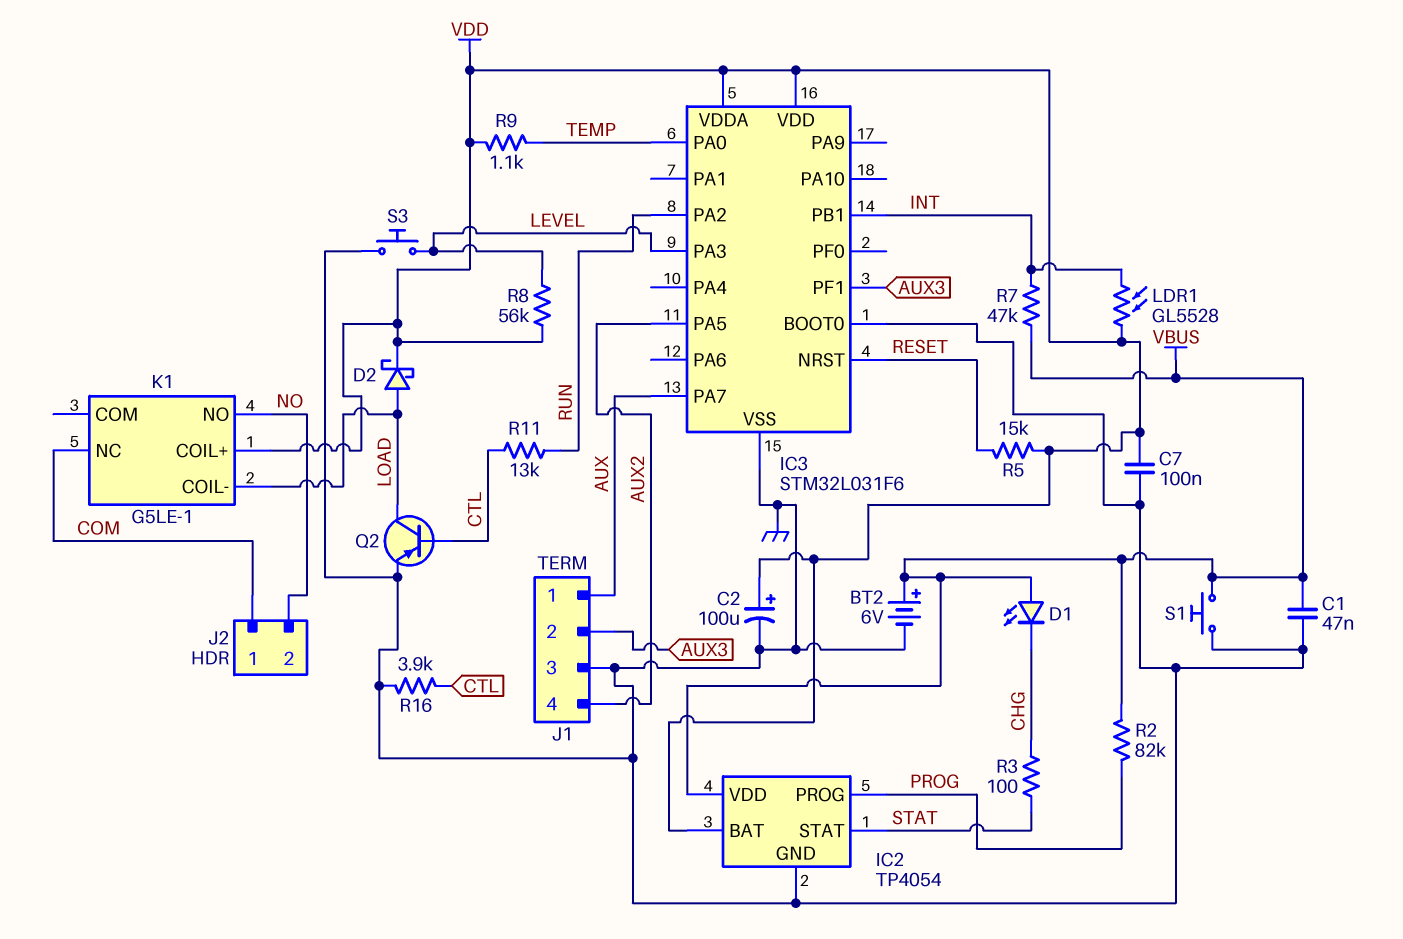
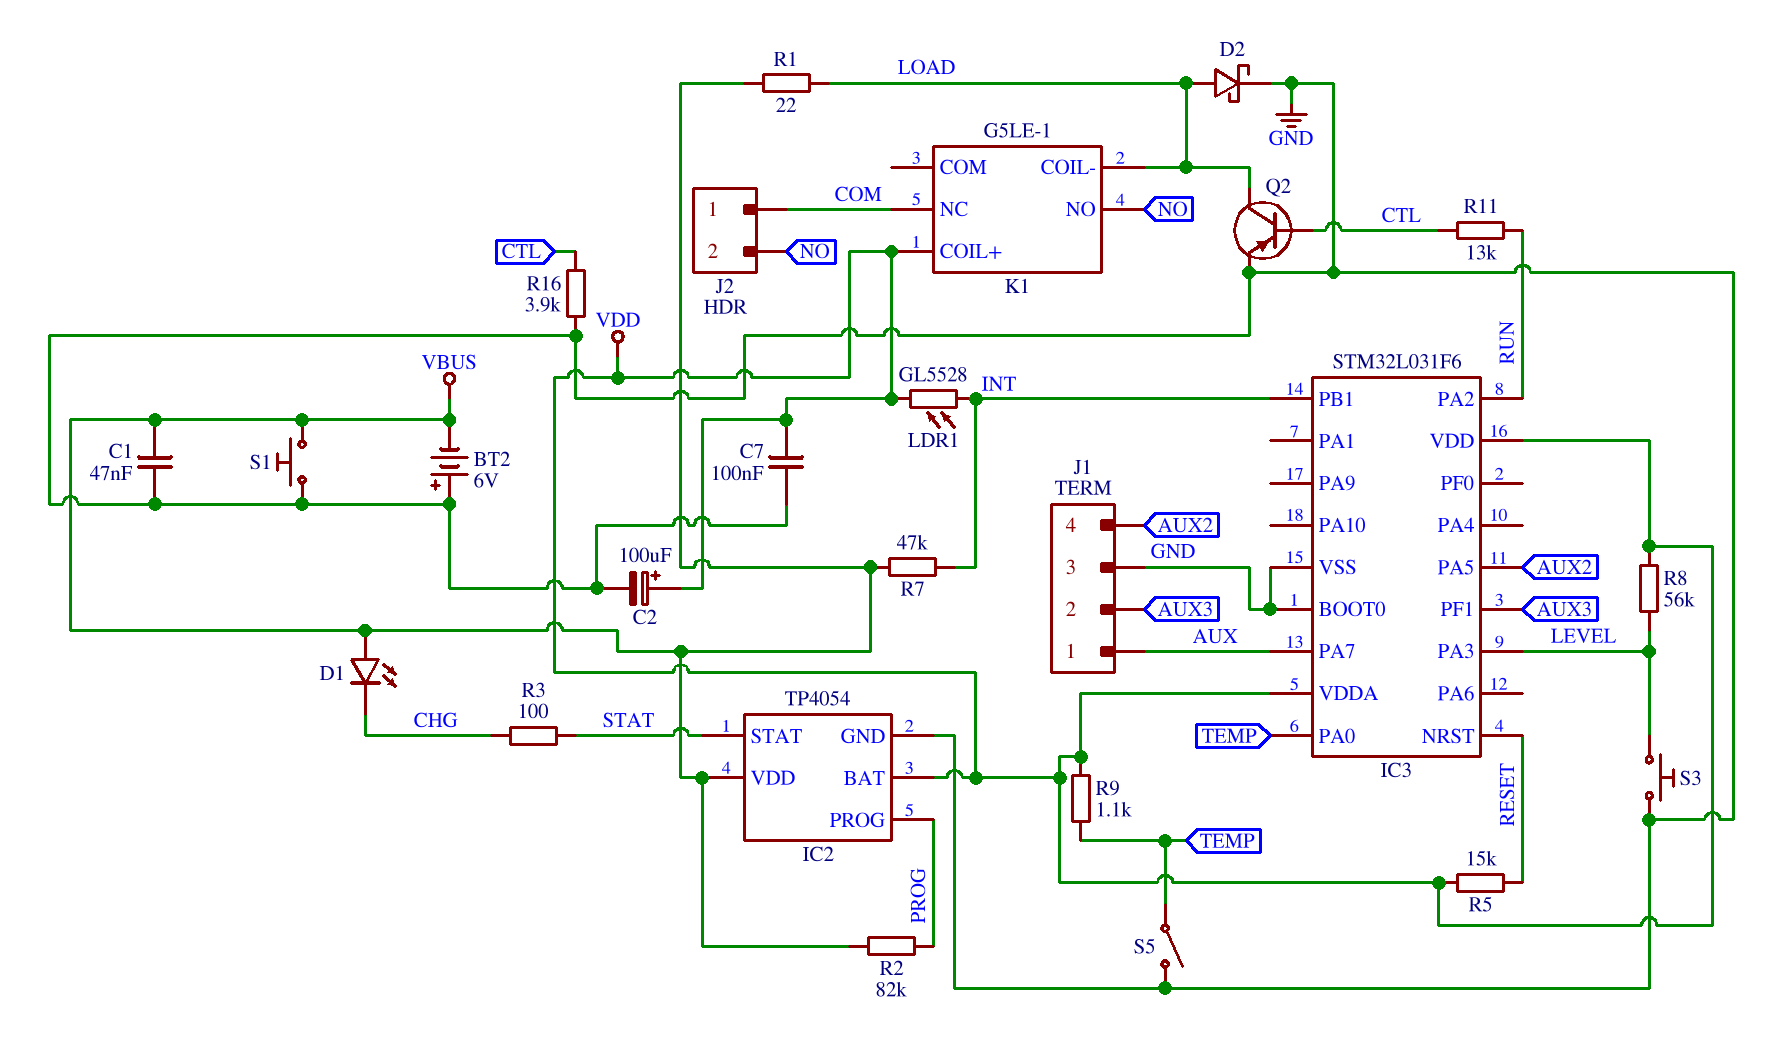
BT2: 6V (plus VBUS, minus GND) -> 6V (plus GND, minus VBUS)
D2: schottky (A LOAD, K VDD) -> schottky (A LOAD, K GND)
R1: none -> 22 (LOAD, VBUS)
S5: none -> switch (GND, TEMP)

